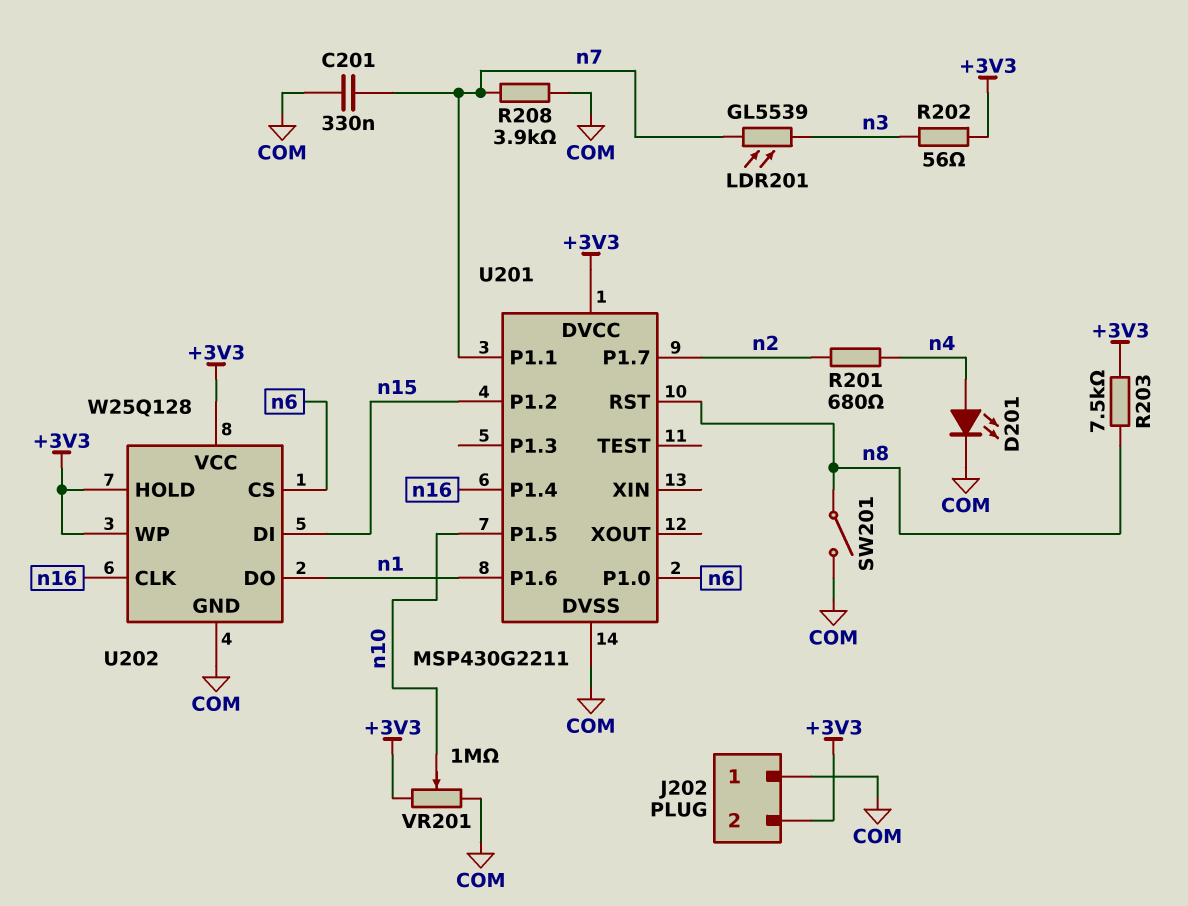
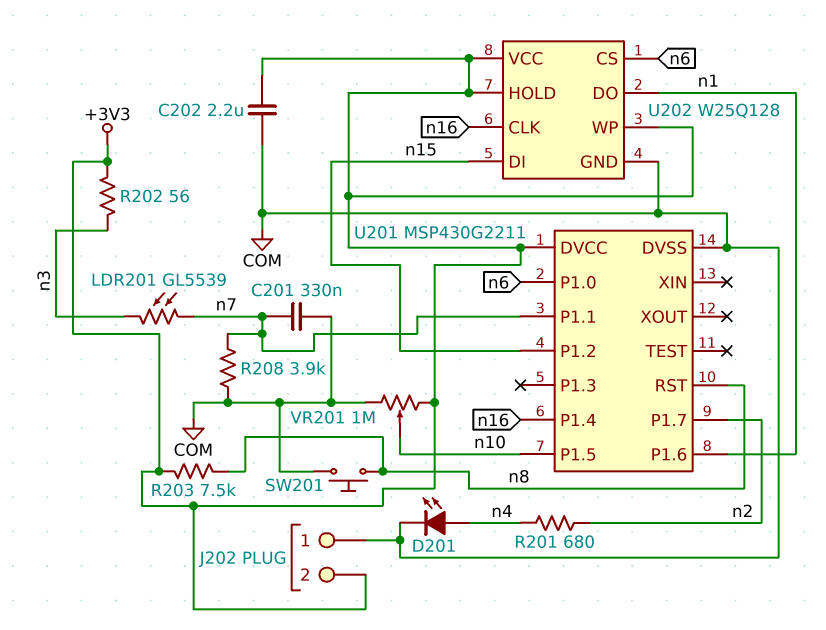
C202: none -> 2.2uF (+3V3, COM)
SW201: switch (COM, n8) -> button (COM, n8)

